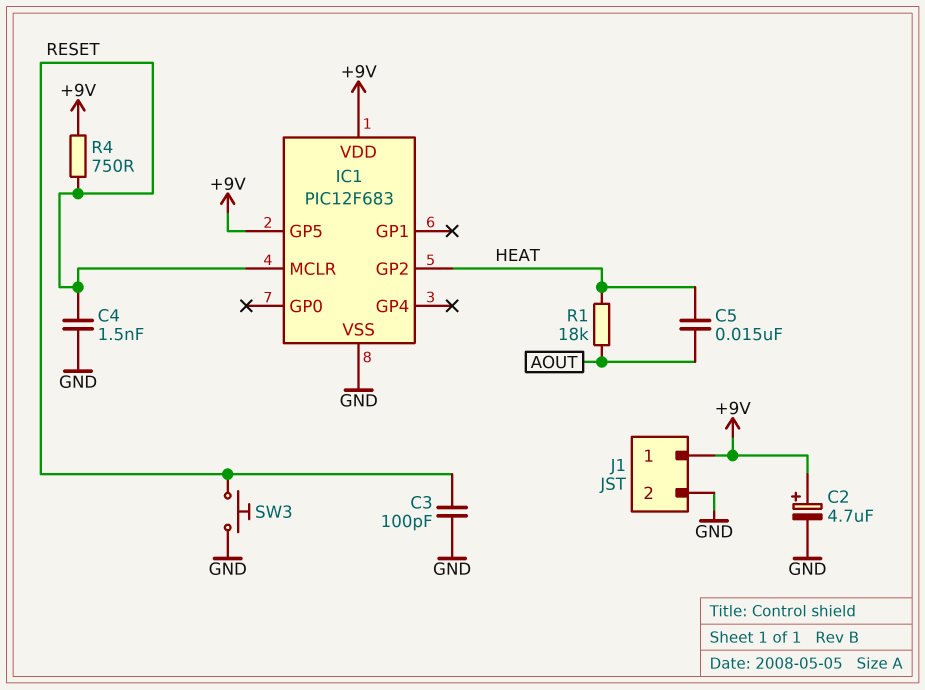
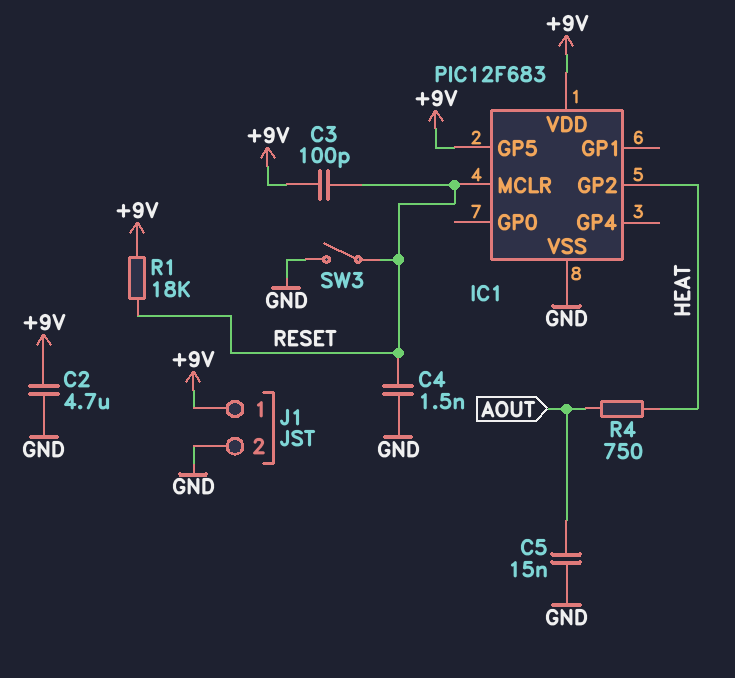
C2: 4.7uF (plus +9V, minus GND) -> 4.7uF (+9V, GND)
C3: 100pF (GND, RESET) -> 100pF (+9V, RESET)
C5: 15nF (AOUT, HEAT) -> 15nF (AOUT, GND)
R1: 18k (AOUT, HEAT) -> 18k (+9V, RESET)
R4: 750 (+9V, RESET) -> 750 (AOUT, HEAT)
SW3: button (GND, RESET) -> switch (GND, RESET)

